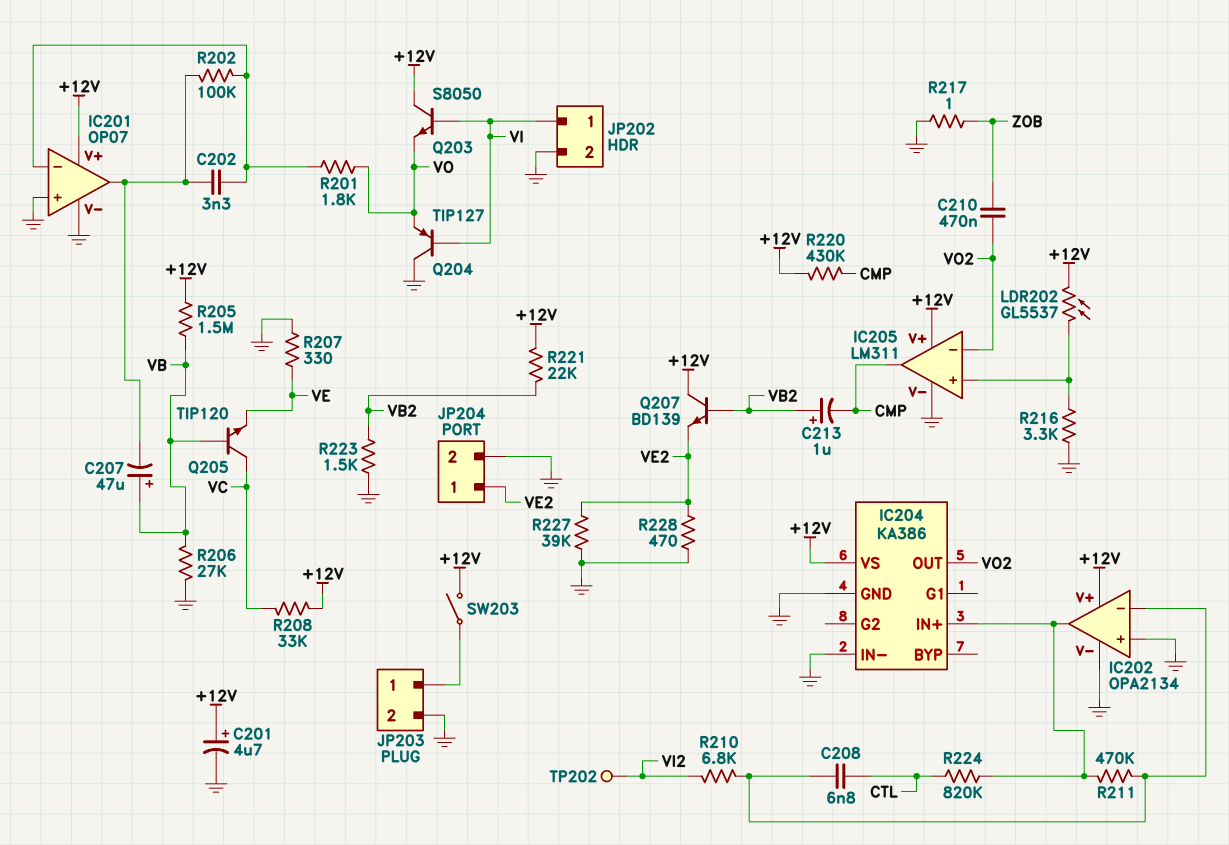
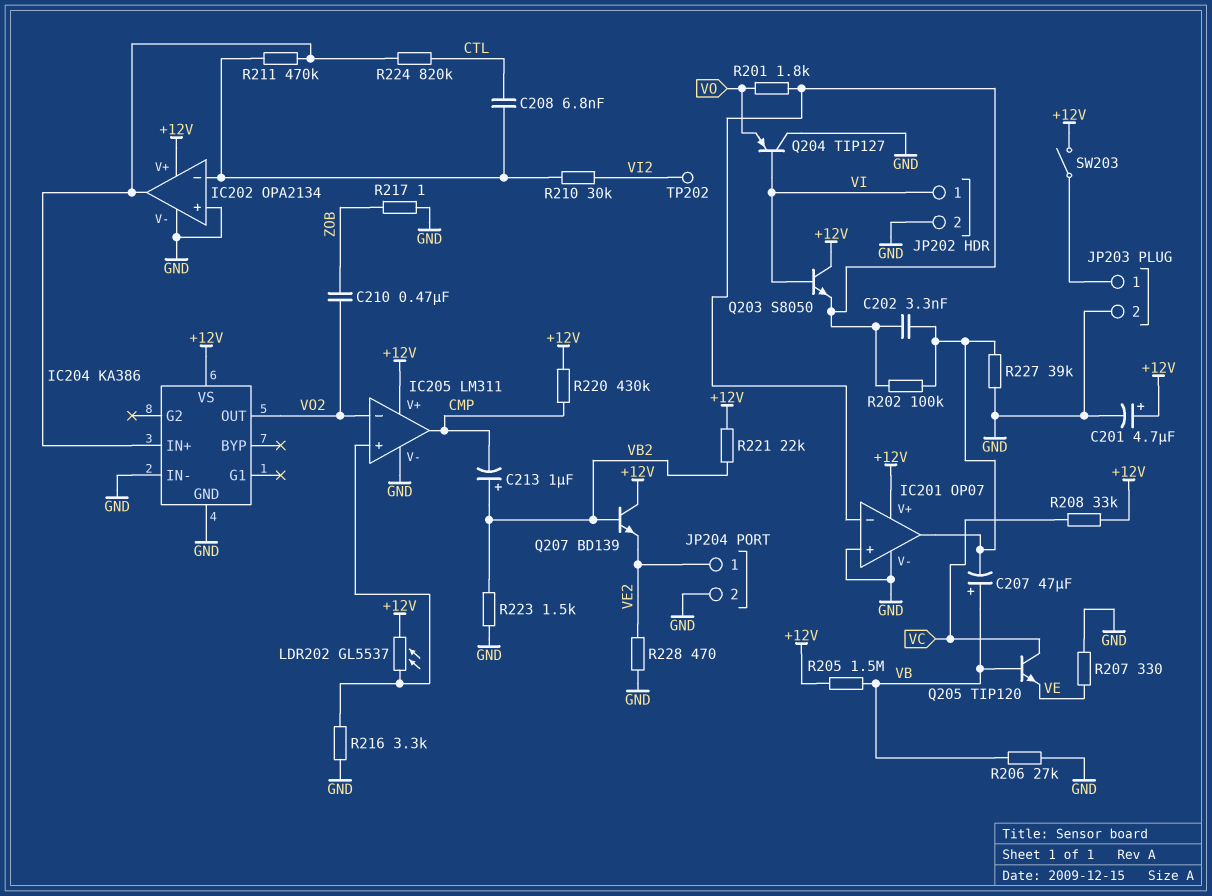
Q203: NPN S8050 (B VI, C +12V, E VO) -> NPN S8050 (B VI, C +12V, E IC201/in-)
R210: 6.8k (IC202/in-, VI2) -> 30k (IC202/in-, VI2)
R227: 39k (GND, VE2) -> 39k (GND, IC201/out)

